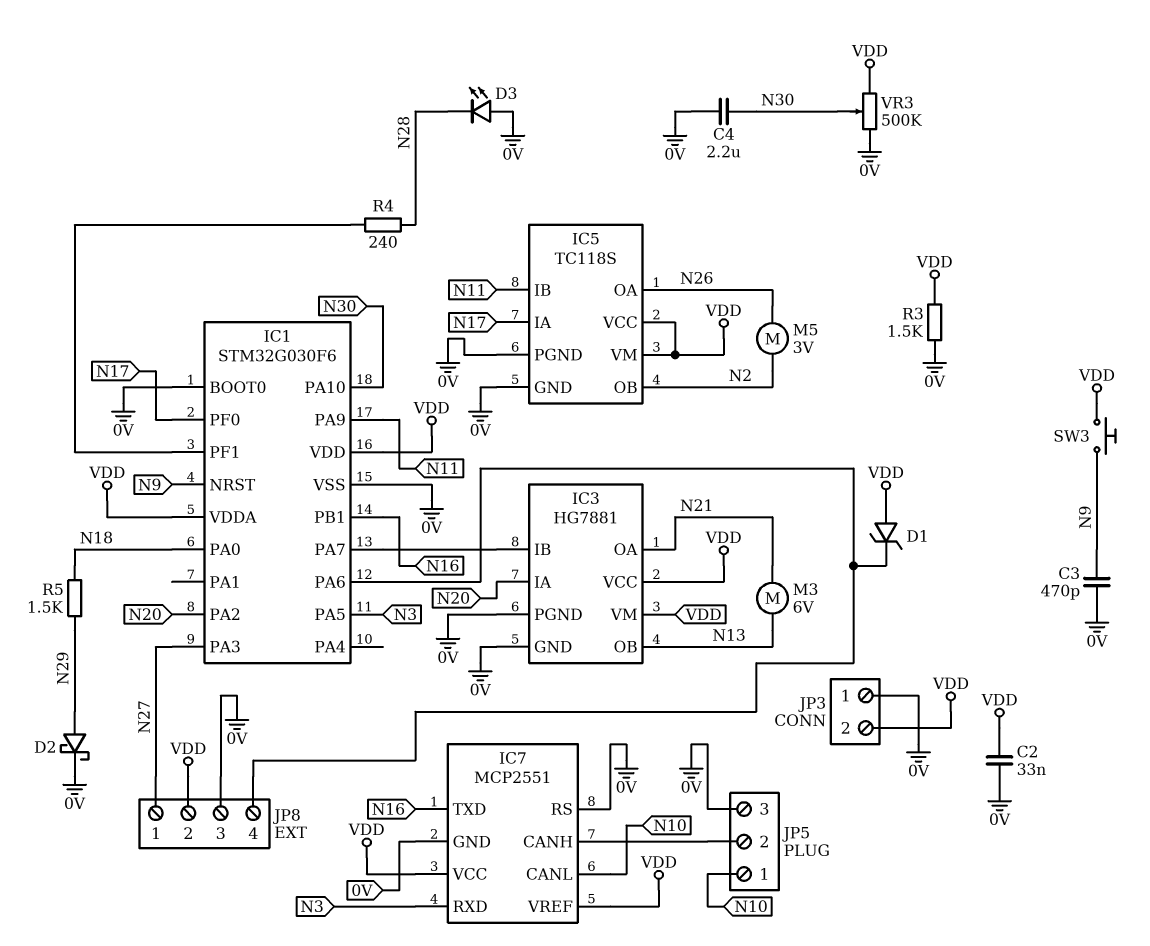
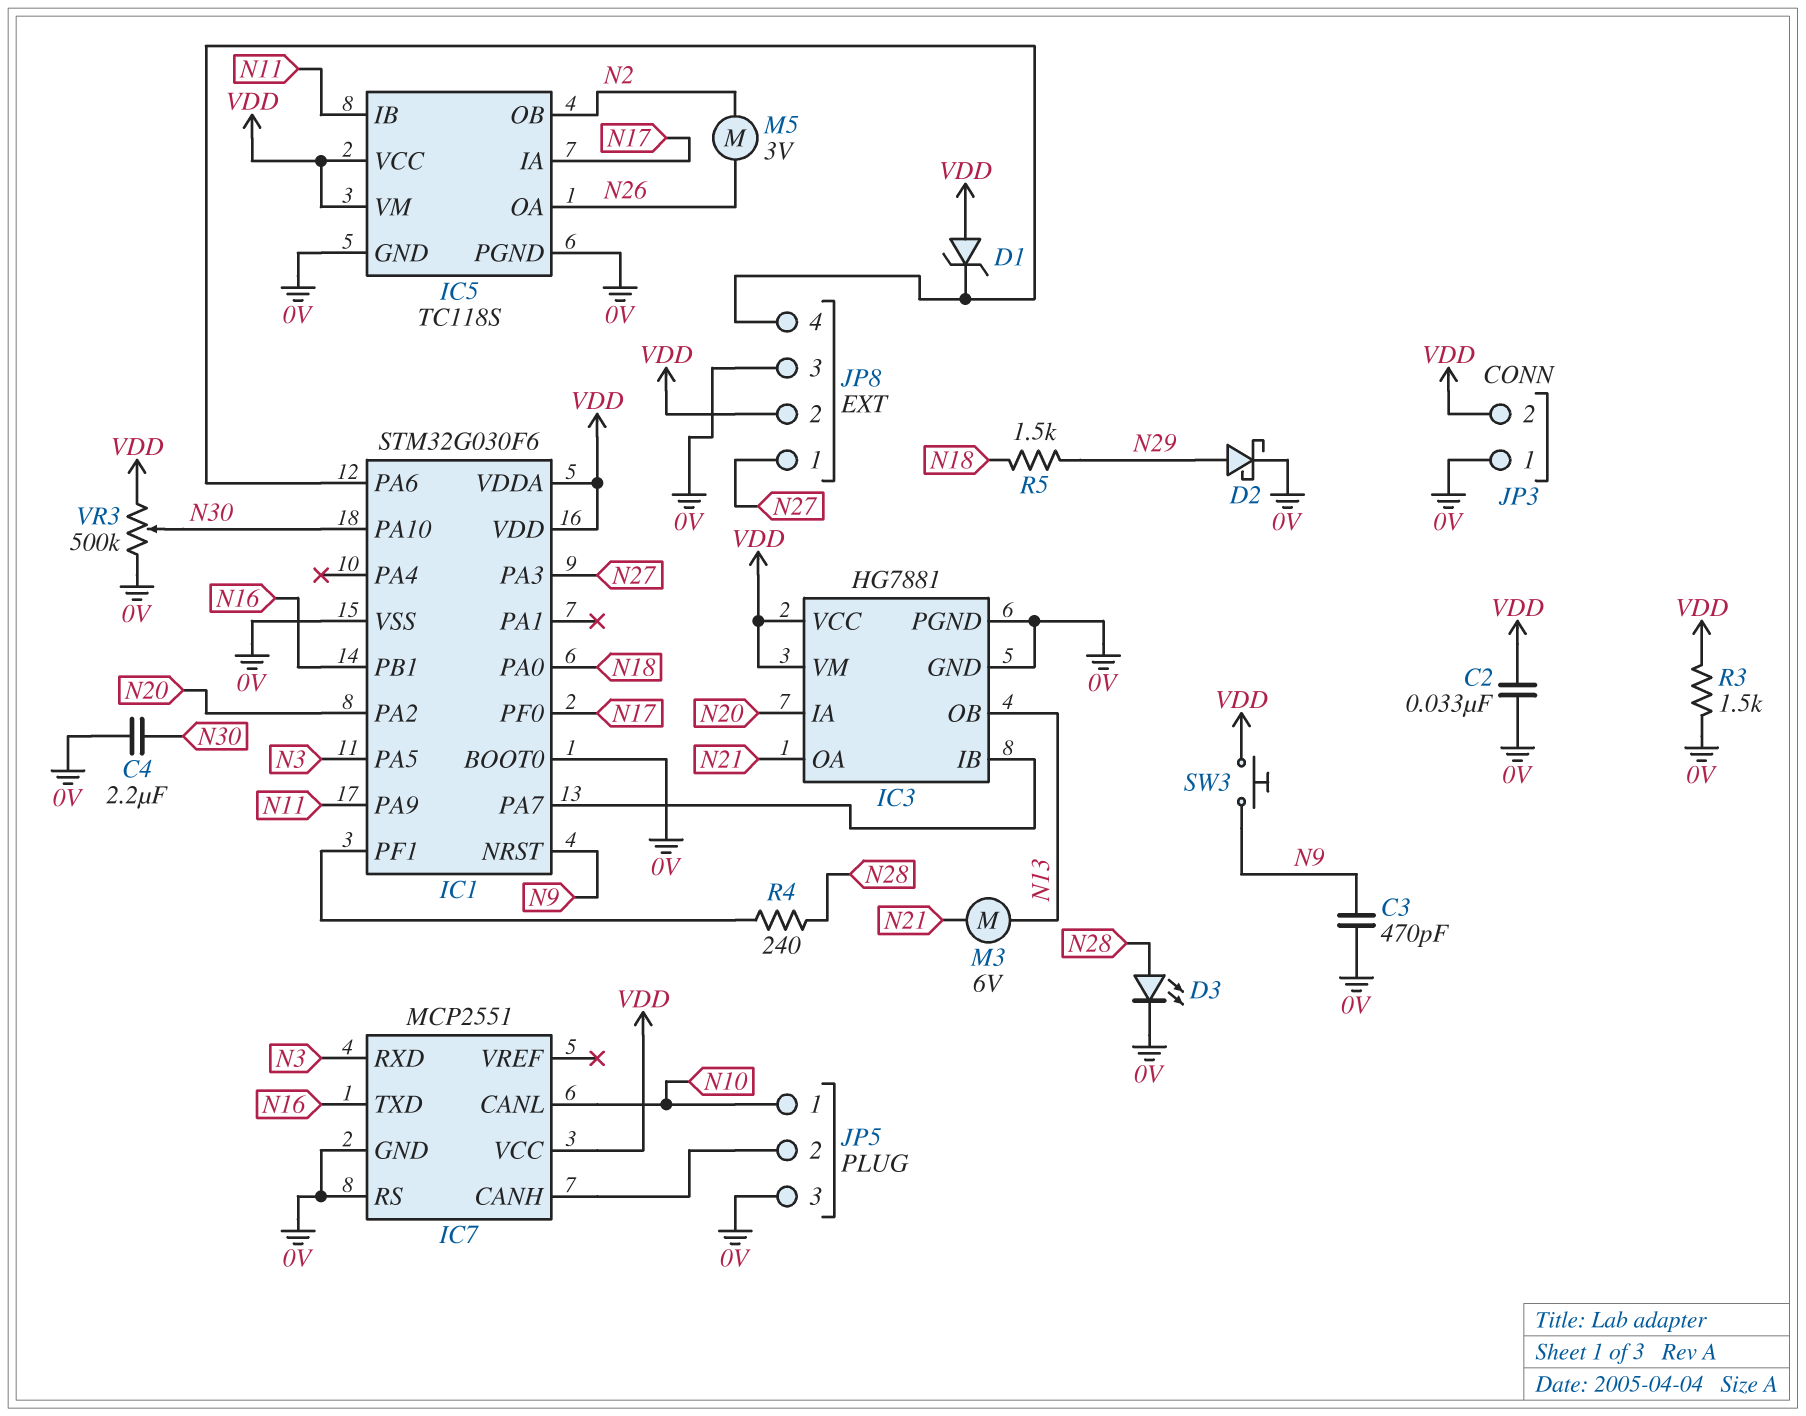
D3: LED (A 0V, K N28) -> LED (A N28, K 0V)
IC7 pin VREF: VDD -> none

